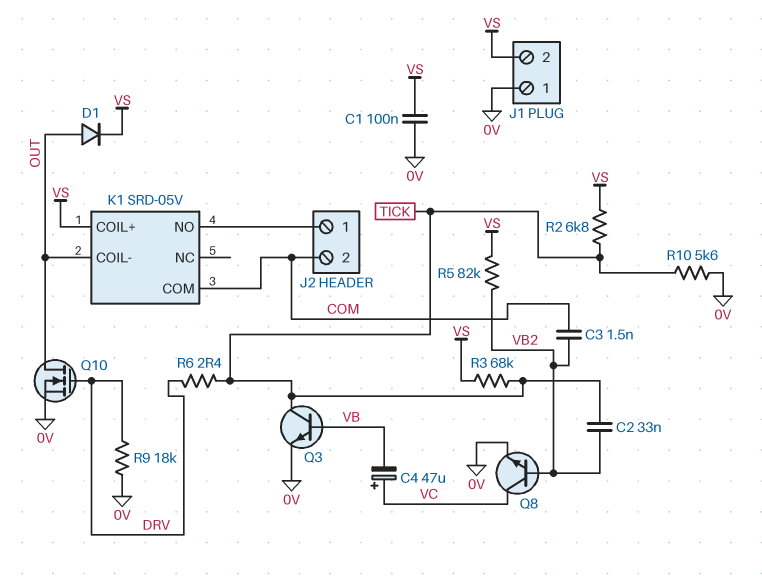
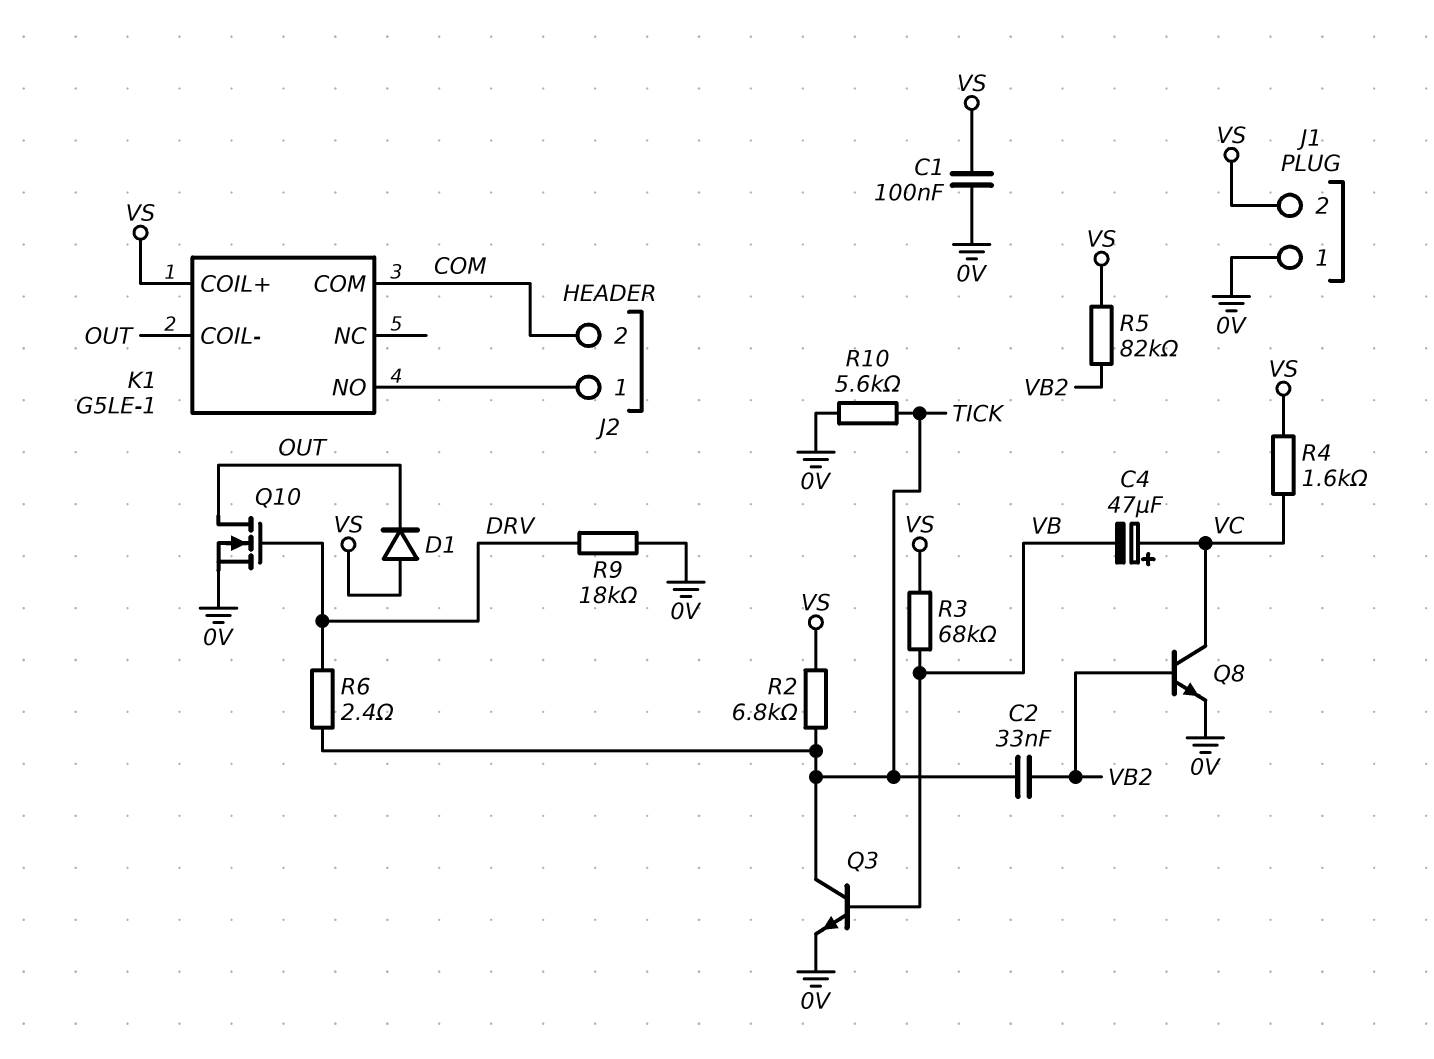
C3: 1.5nF (COM, VB2) -> none
D1: diode (A OUT, K VS) -> diode (A VS, K OUT)
K1: SRD-05V -> G5LE-1
R3: 68k (TICK, VS) -> 68k (VB, VS)
R4: none -> 1.6k (VC, VS)

